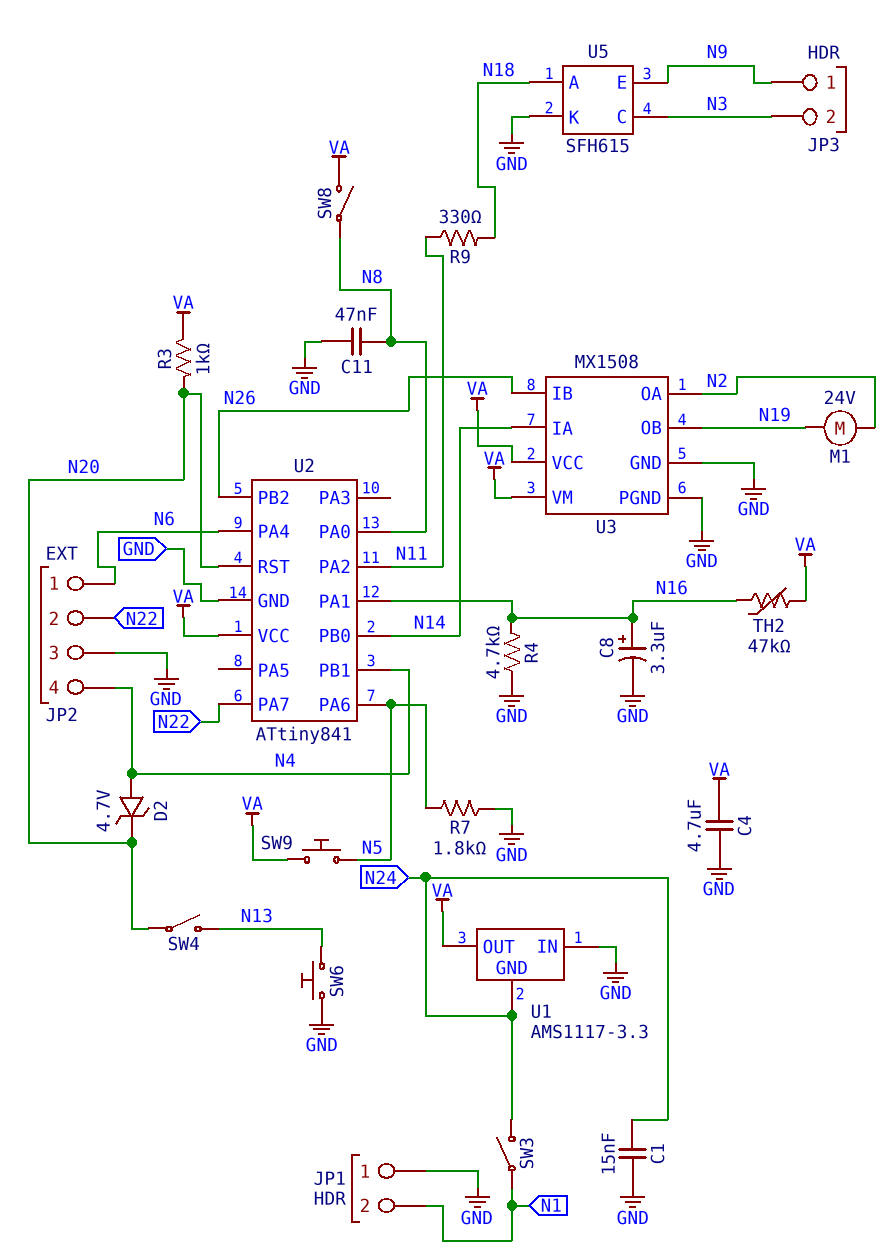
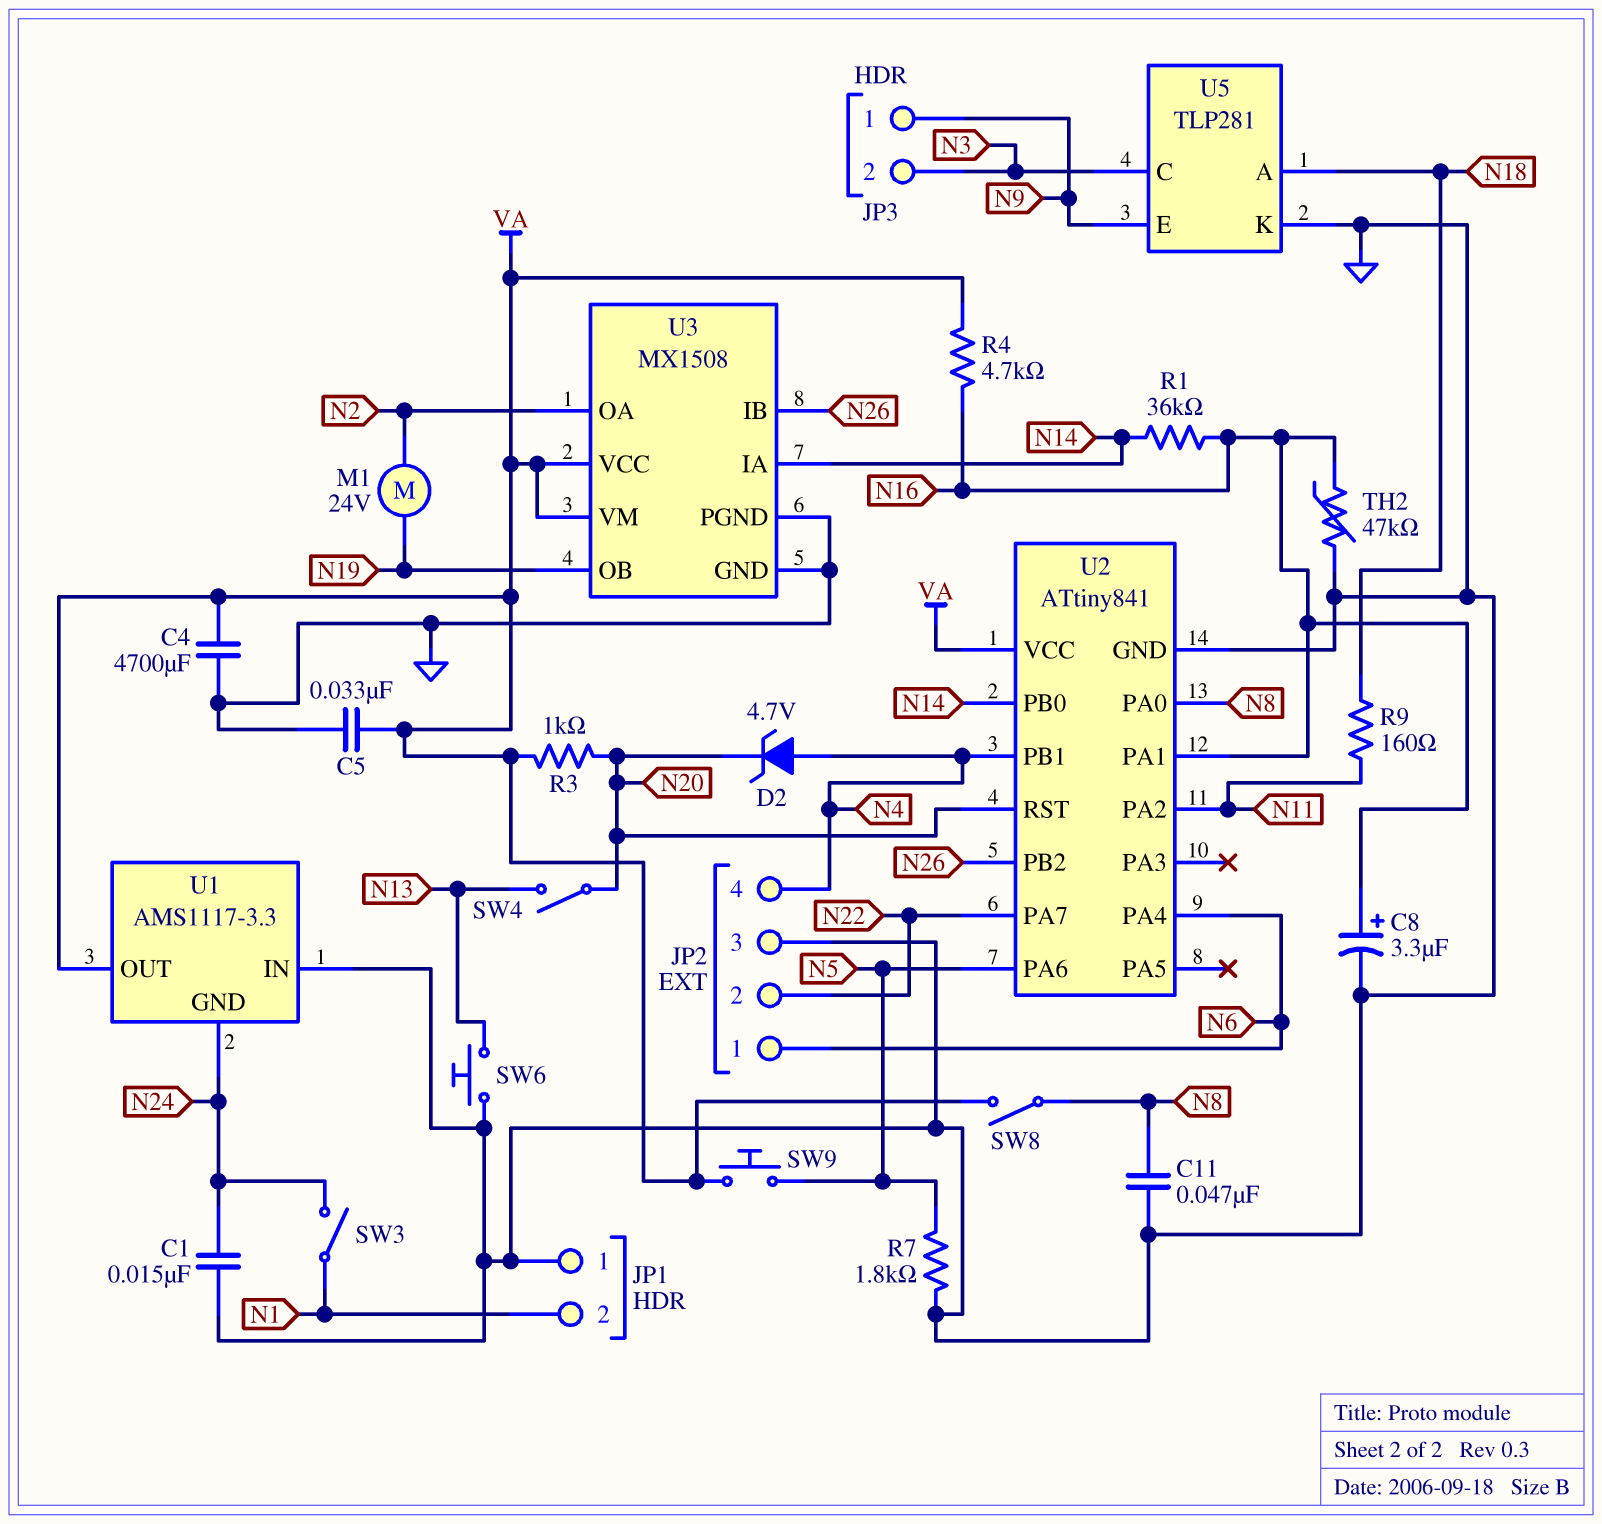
C4: 4.7uF (GND, VA) -> 4700uF (GND, VA)
C5: none -> 33nF (GND, VA)
R1: none -> 36k (N14, N16)
R4: 4.7k (GND, N16) -> 4.7k (N16, VA)
R9: 330 (N11, N18) -> 160 (N11, N18)
TH2: 47k (N16, VA) -> 47k (GND, N16)
U5: SFH615 -> TLP281

